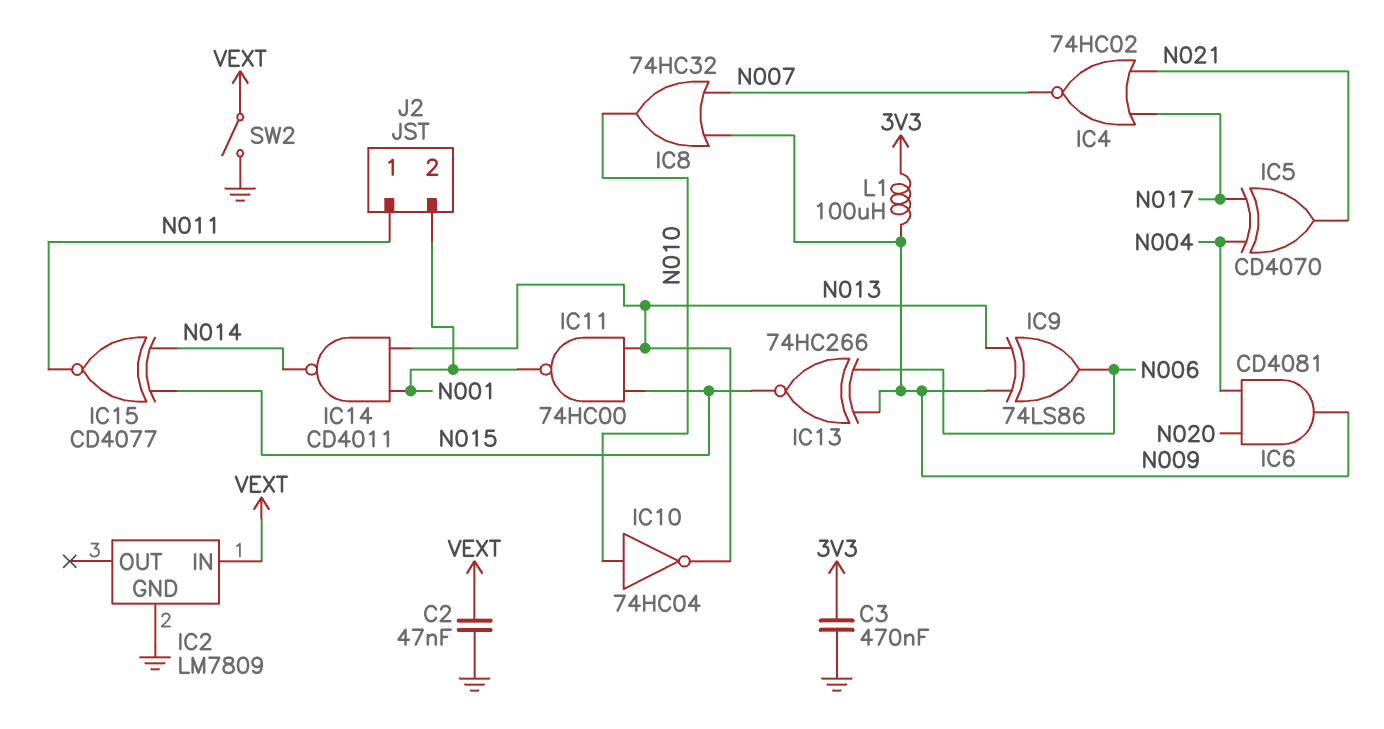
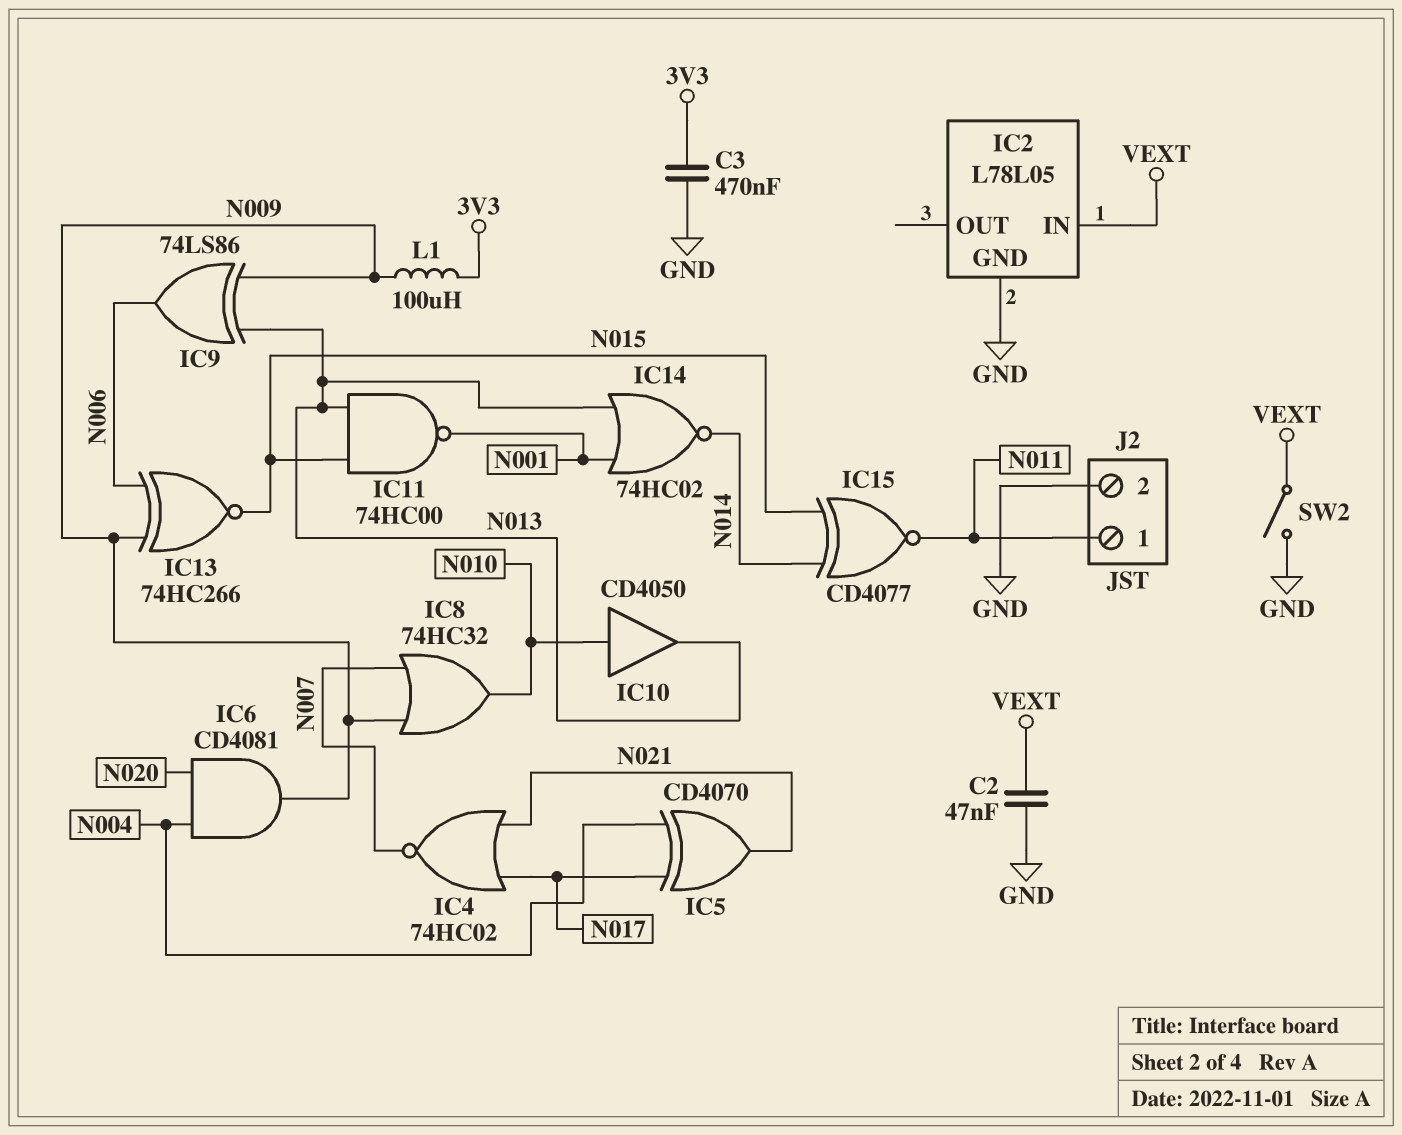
IC2: LM7809 -> L78L05
IC10: NOT 74HC04 (in N010, out N013) -> buffer CD4050 (in N010, out N013)
IC14: NAND CD4011 (in N001, in N013, out N014) -> NOR 74HC02 (in N001, in N013, out N014)
J2 pin 2: N001 -> GND

